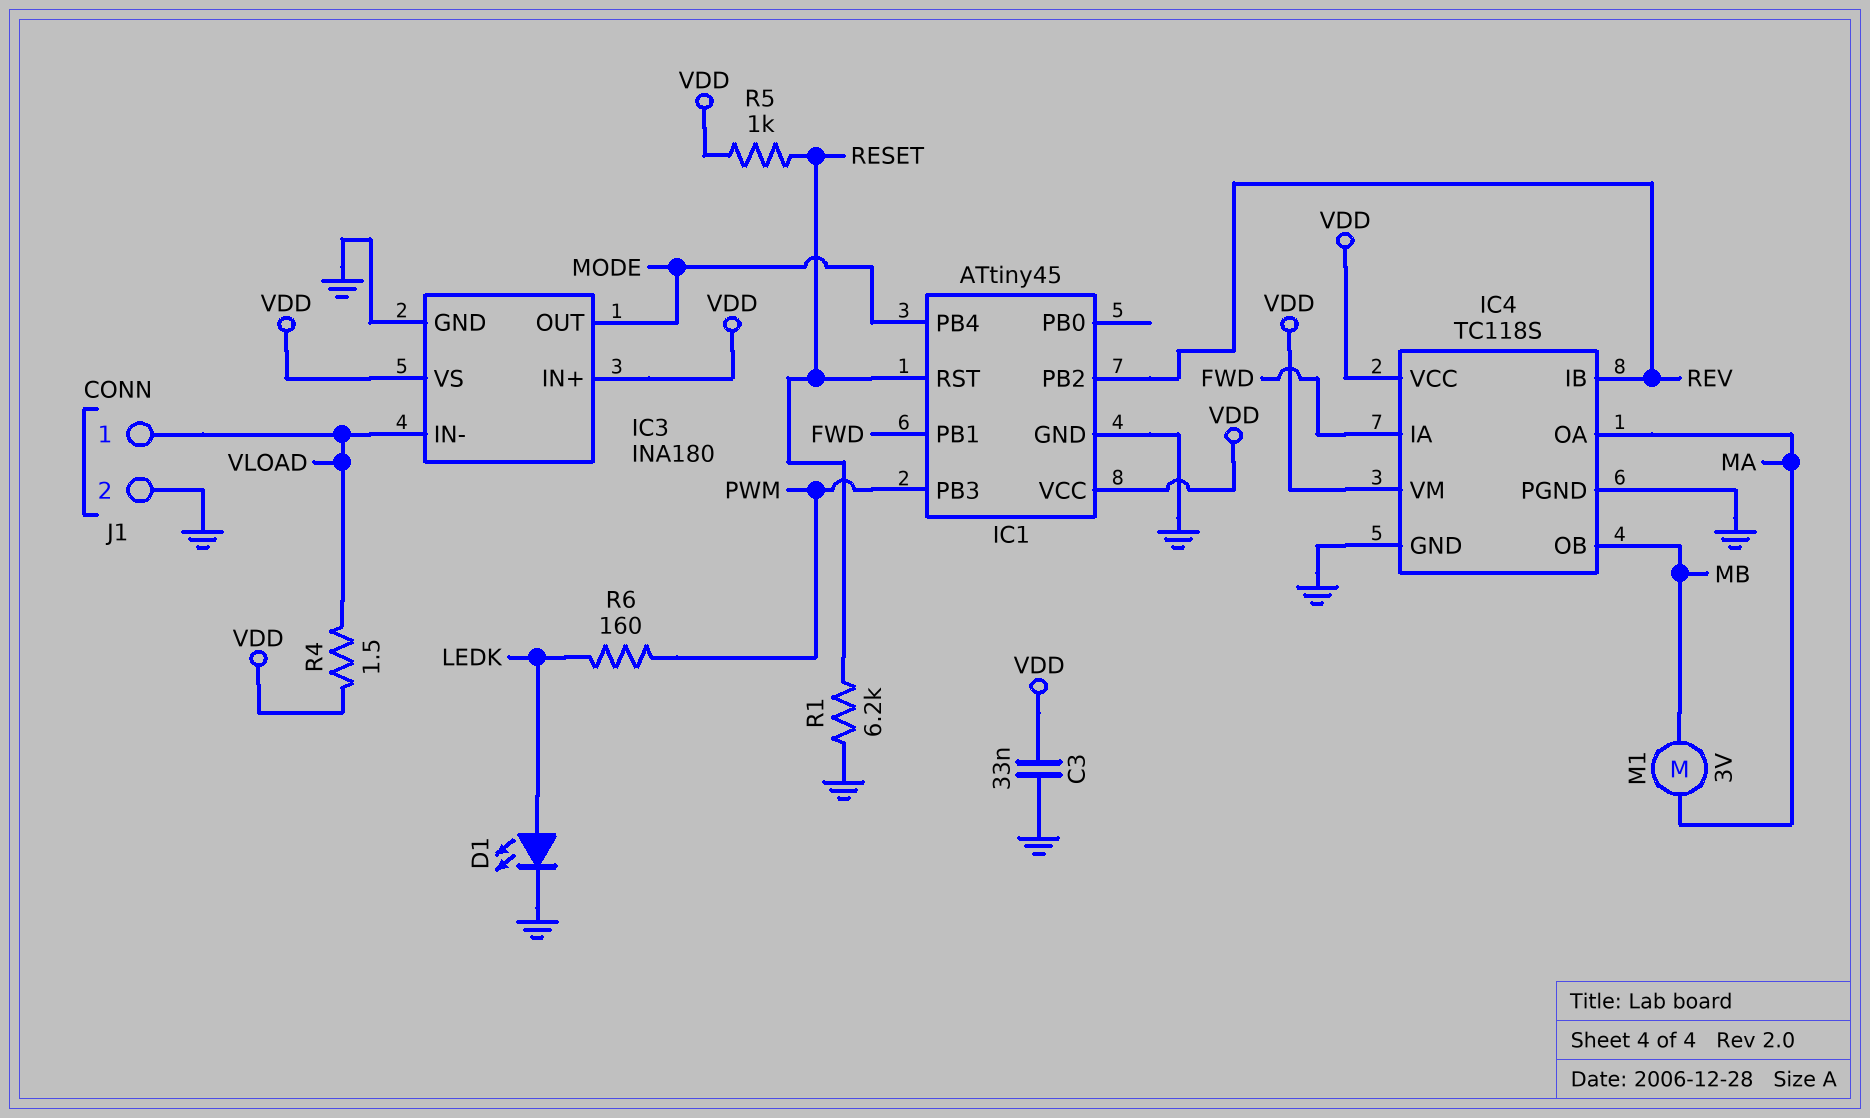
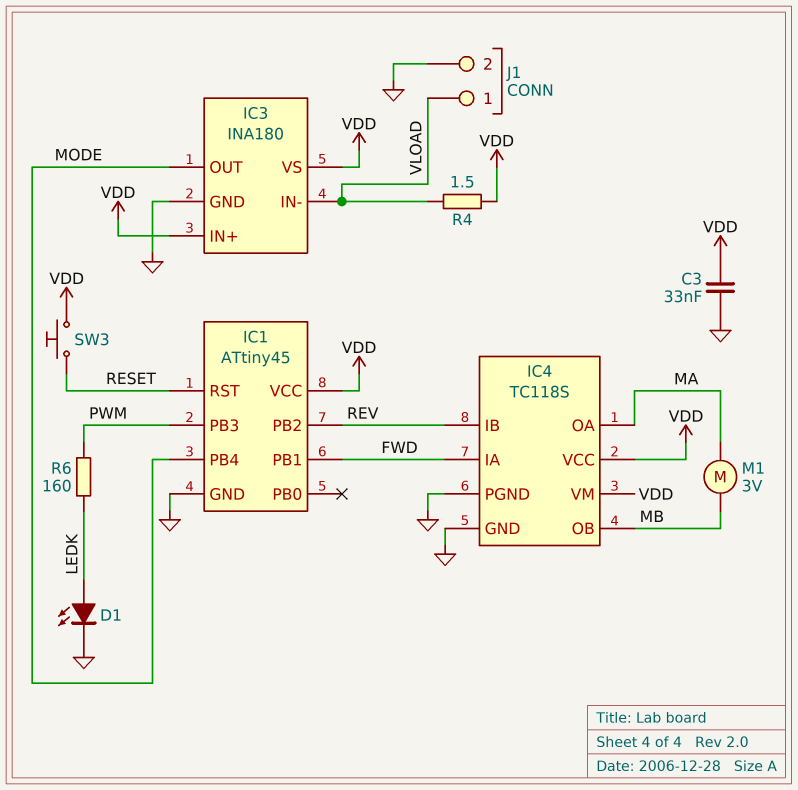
R1: 6.2k (GND, RESET) -> none
R5: 1k (RESET, VDD) -> none
SW3: none -> button (RESET, VDD)

